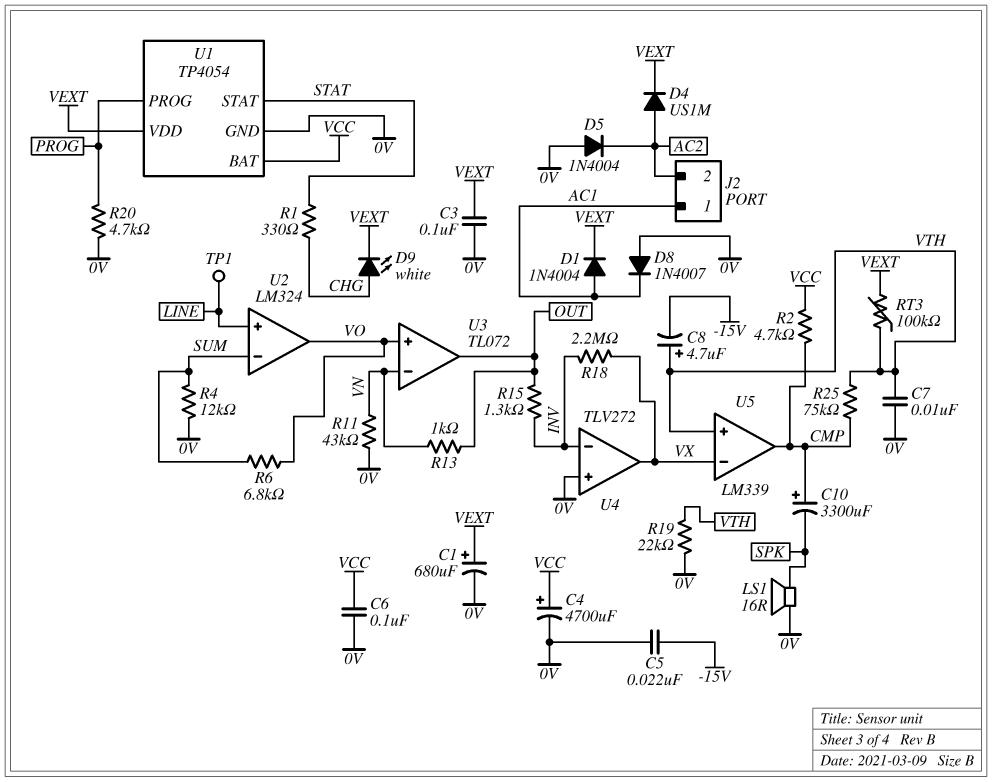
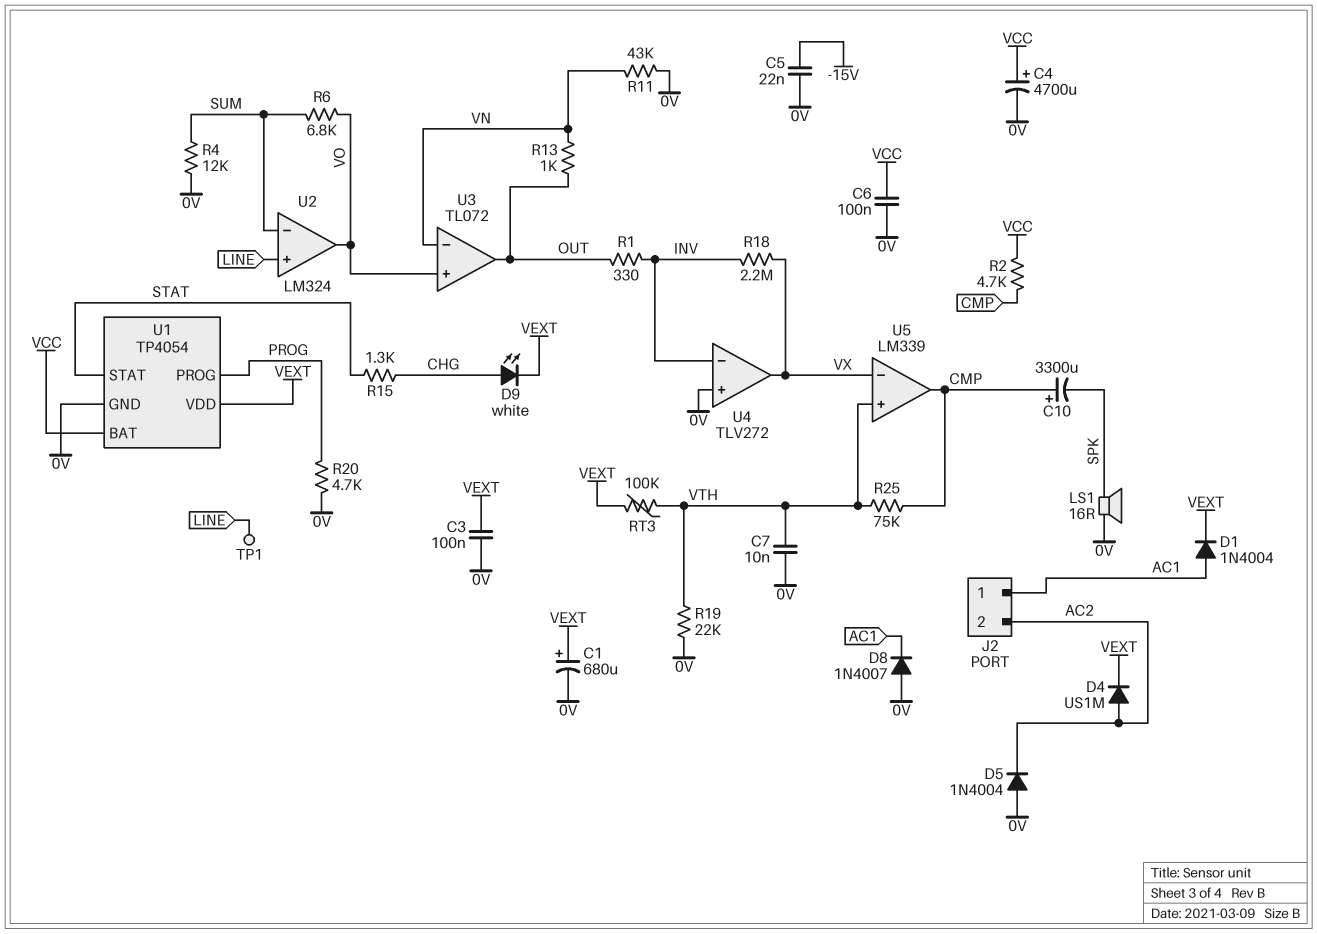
C8: 4.7uF (plus VTH, minus -15V) -> none
R1: 330 (CHG, STAT) -> 330 (INV, OUT)
R15: 1.3k (INV, OUT) -> 1.3k (CHG, STAT)

